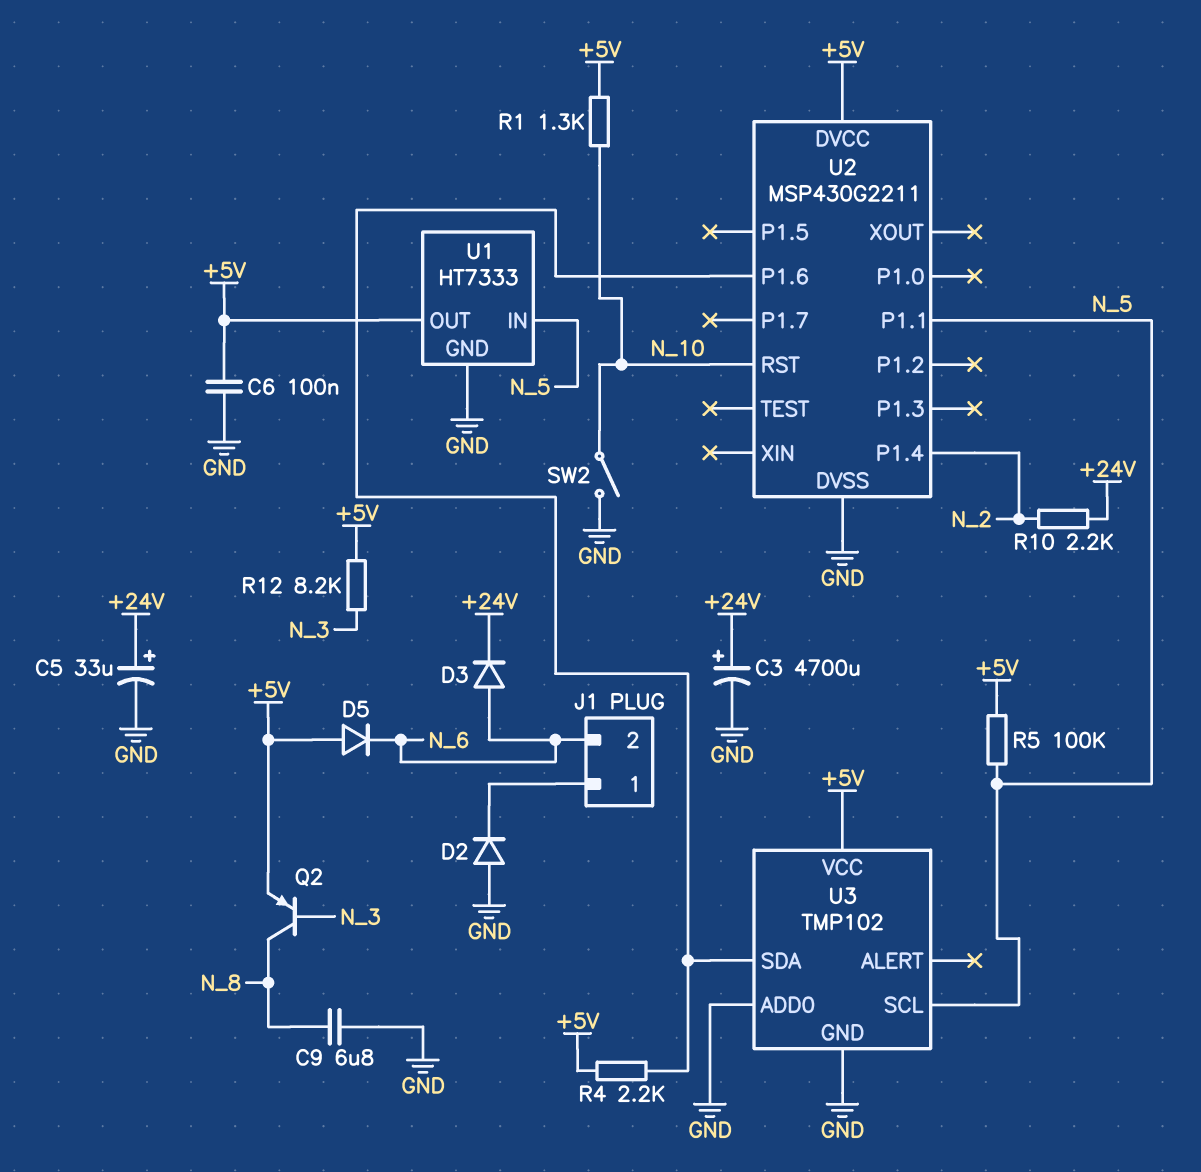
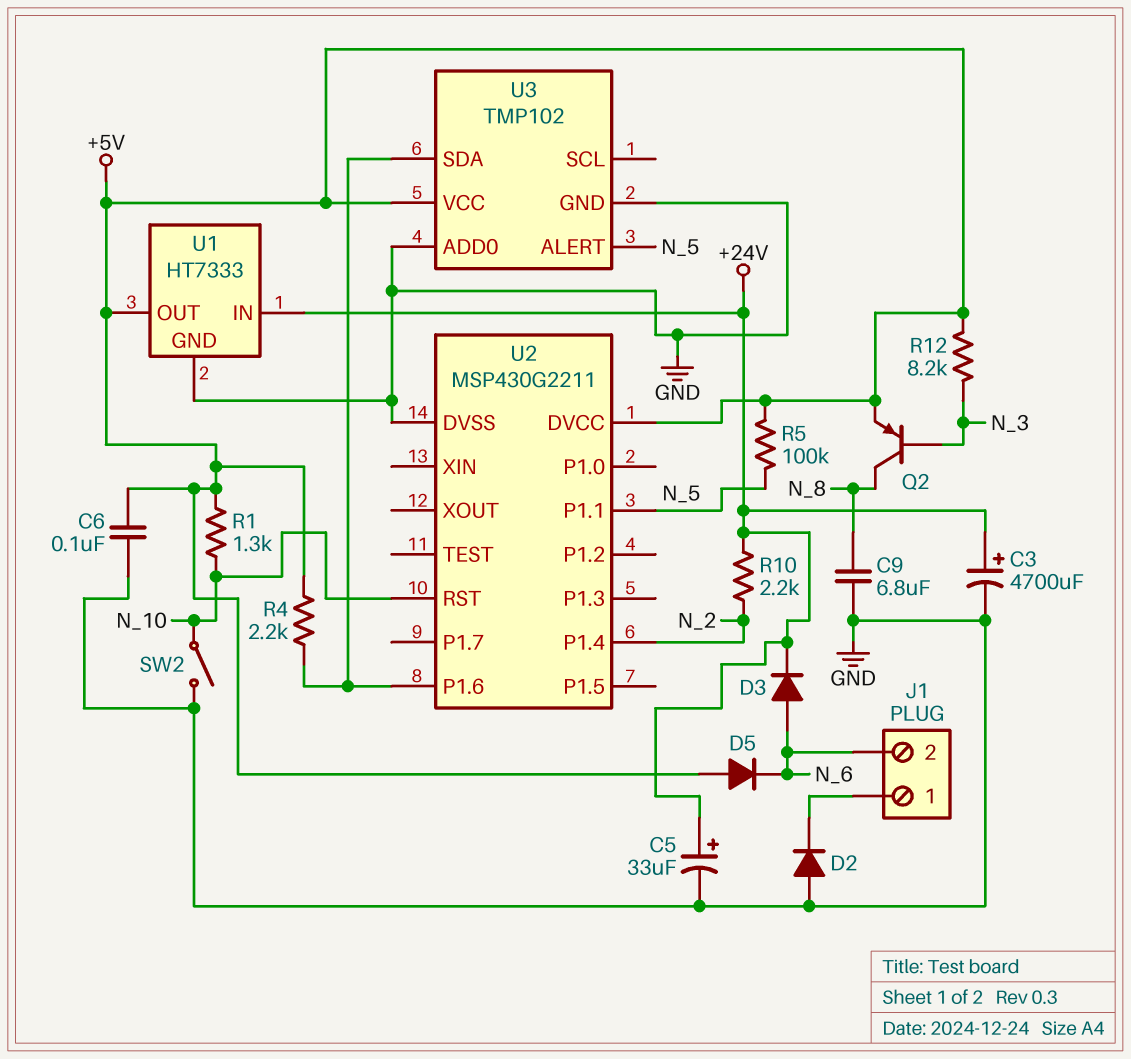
U1 pin IN: N_5 -> +24V
U3 pin ALERT: none -> N_5
U3 pin SCL: N_5 -> none

